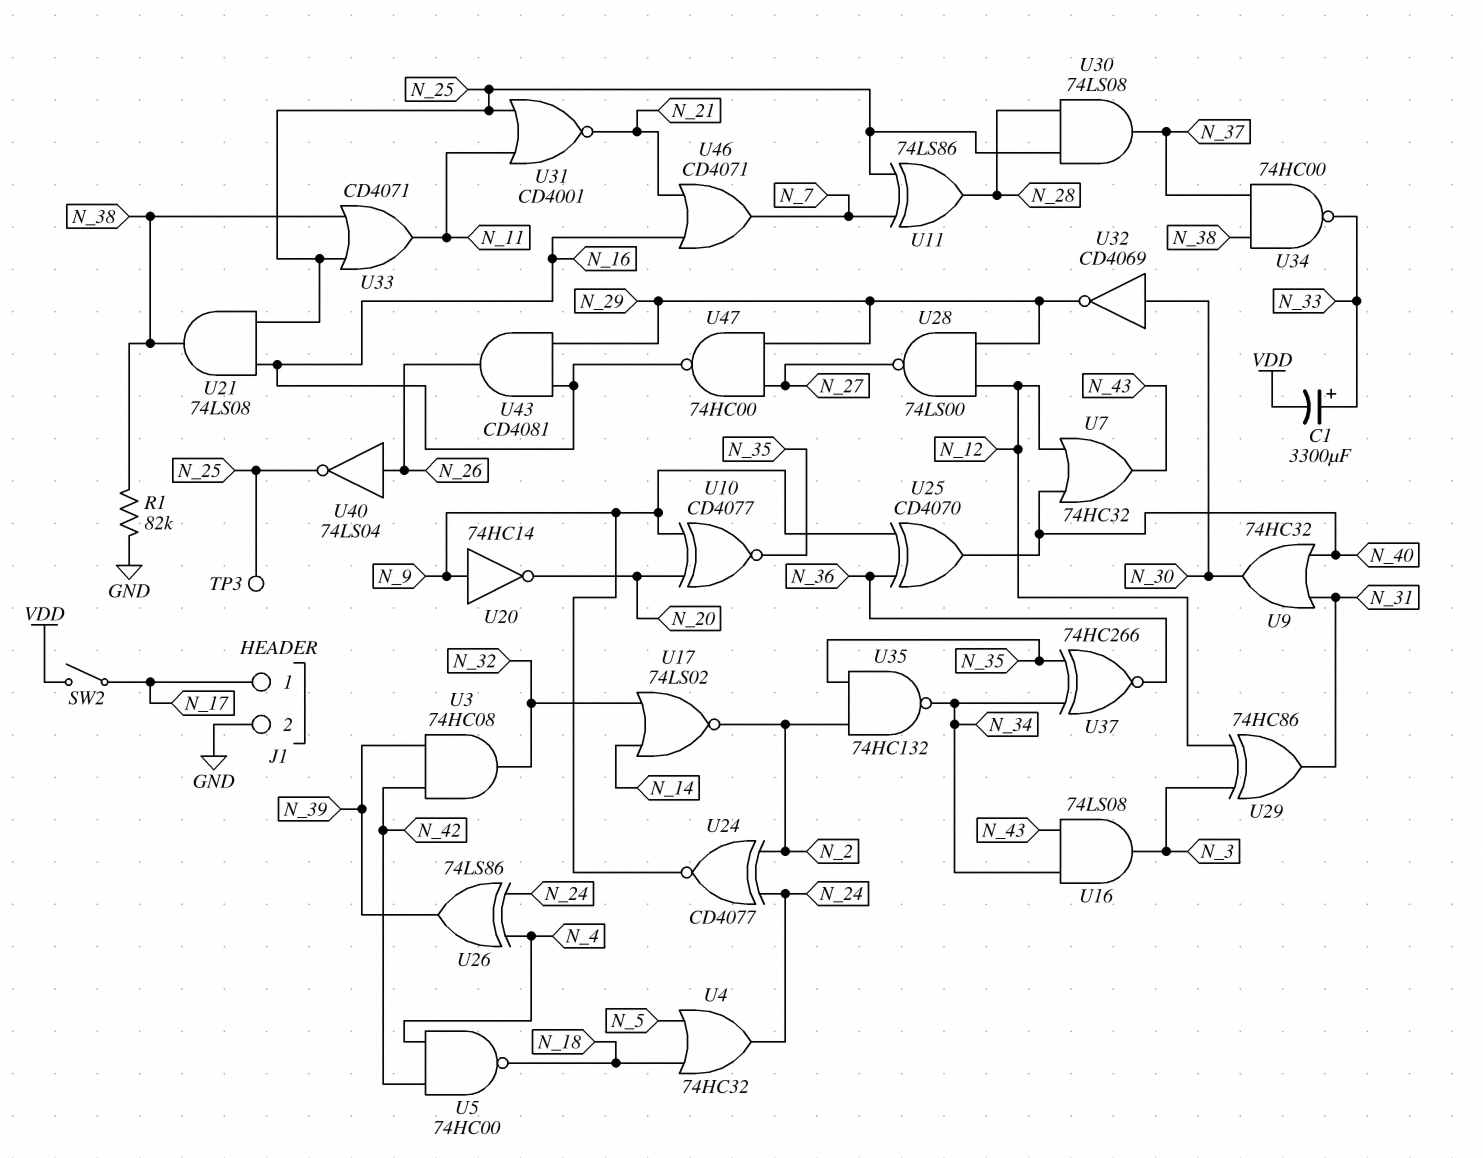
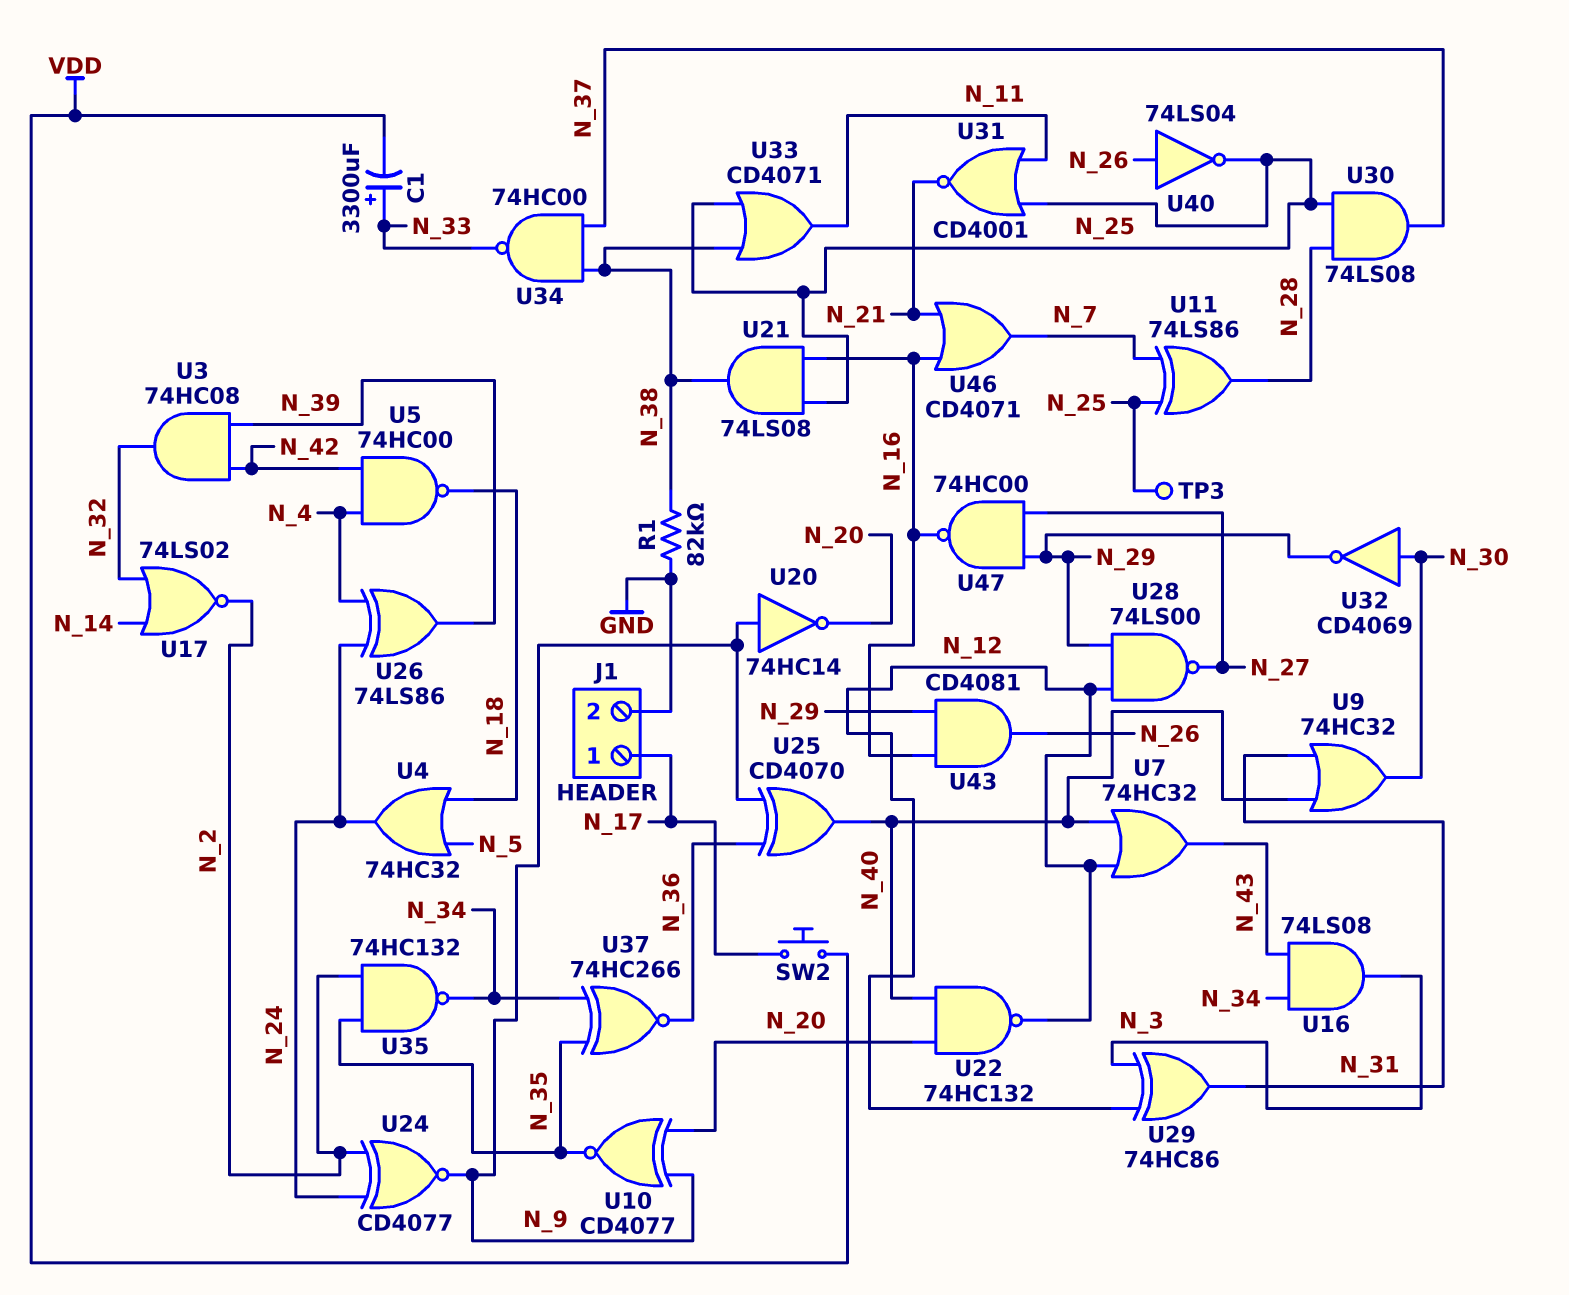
SW2: switch (N_17, VDD) -> button (N_17, VDD)
U22: none -> NAND 74HC132 (in N_20, in N_40, out N_12)

